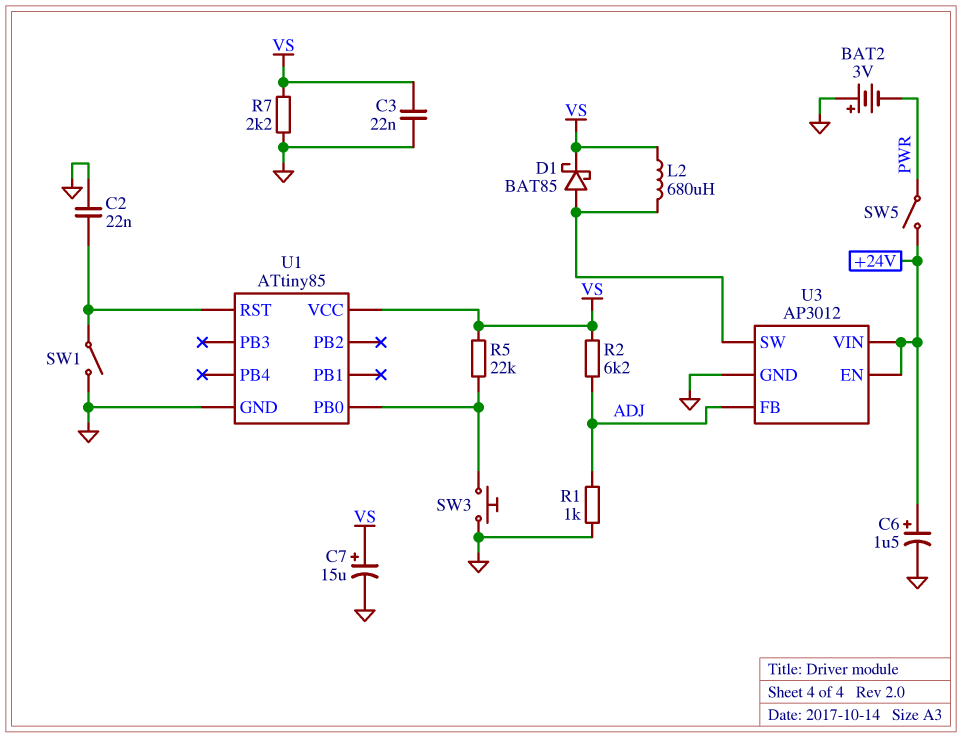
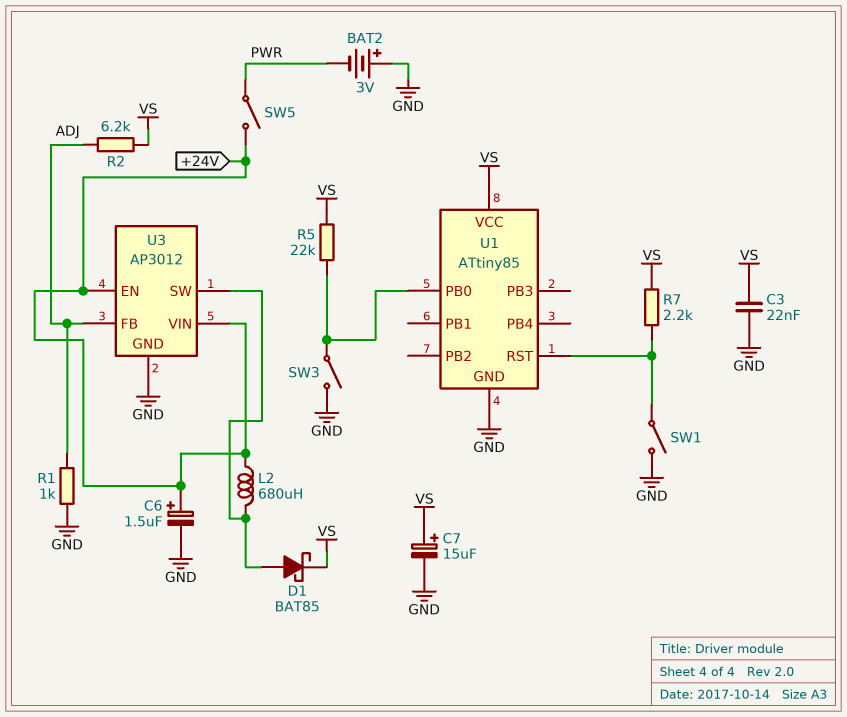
C2: 22nF (GND, U1/RST) -> none
L2: 680uH (U3/SW, VS) -> 680uH (+24V, U3/SW)
R7: 2.2k (GND, VS) -> 2.2k (U1/RST, VS)
SW3: button (GND, U1/PB0) -> switch (GND, U1/PB0)

